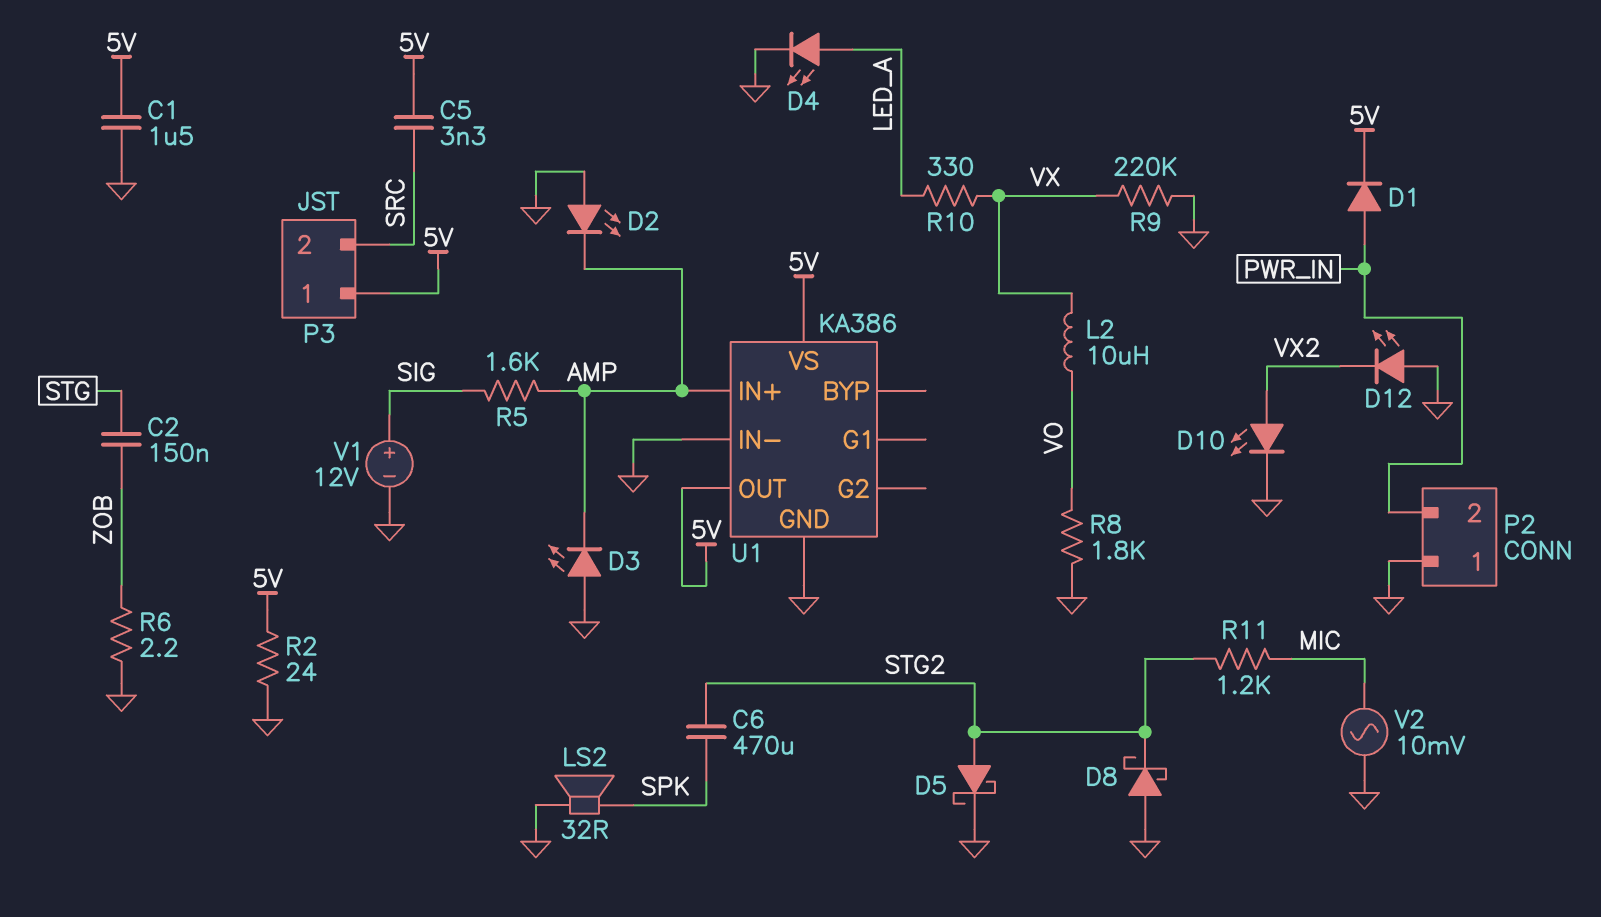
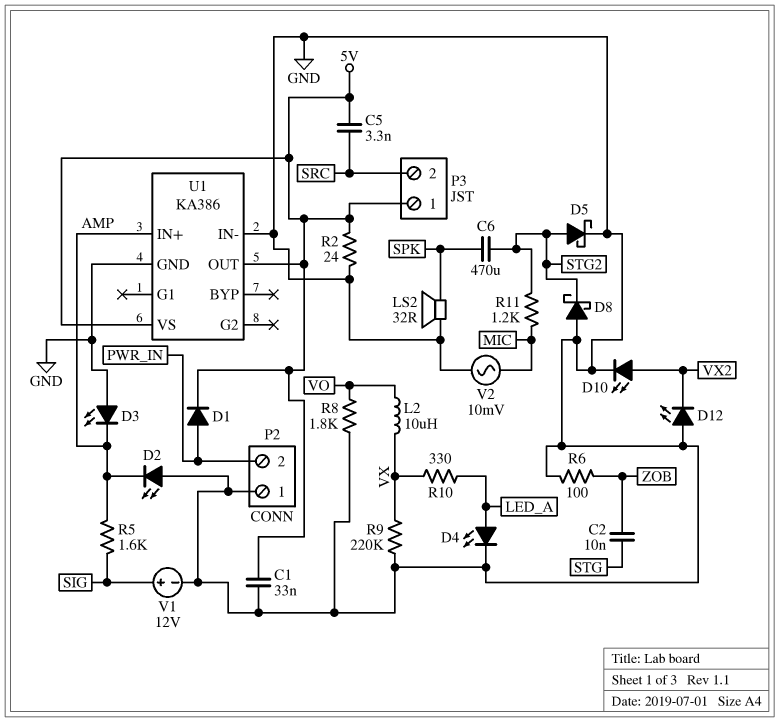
C1: 1.5uF (5V, GND) -> 33nF (5V, GND)
C2: 150nF (STG, ZOB) -> 10nF (STG, ZOB)
R6: 2.2 (GND, ZOB) -> 100 (GND, ZOB)

